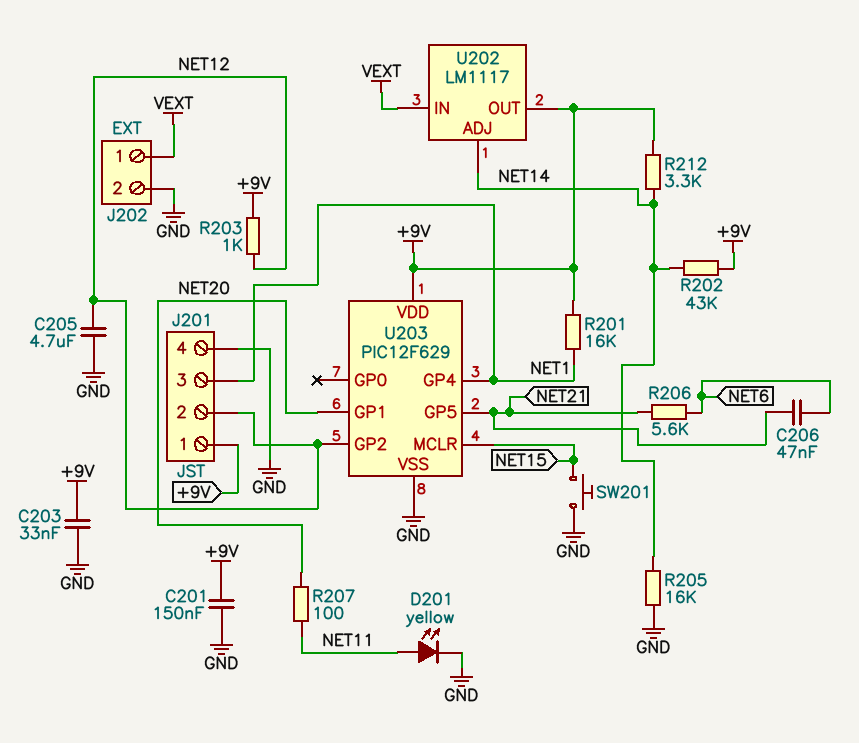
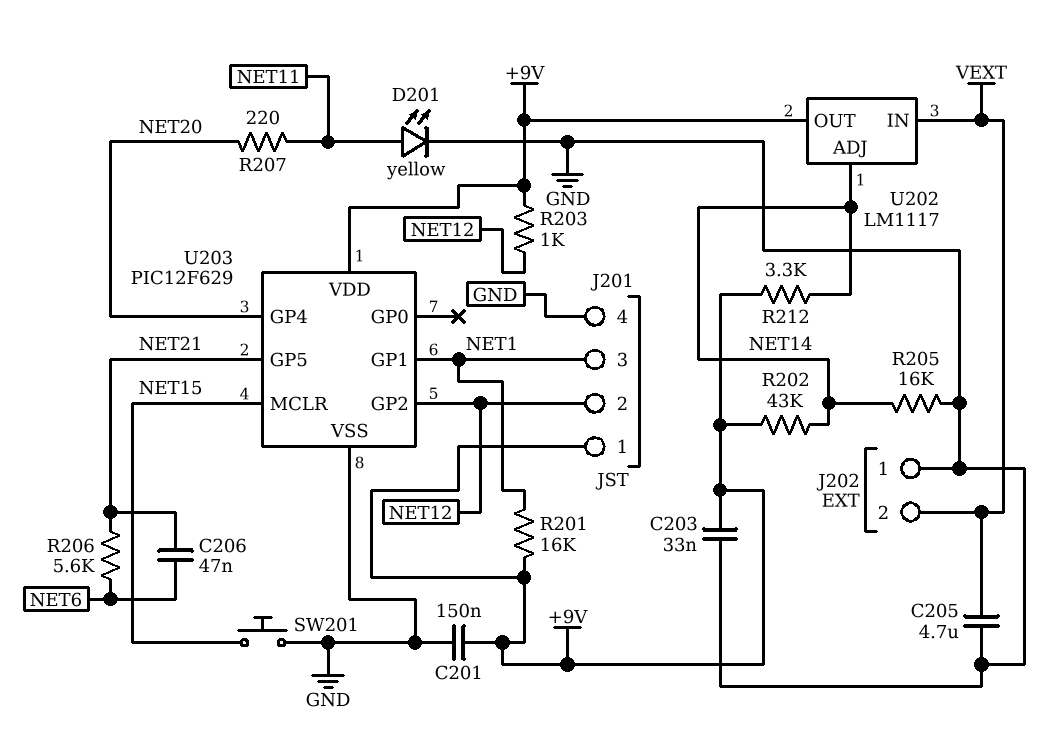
C205: 4.7uF (GND, NET12) -> 4.7uF (GND, VEXT)
J202 pin 1: VEXT -> GND
J202 pin 2: GND -> VEXT
R207: 100 (NET11, NET20) -> 220 (NET11, NET20)
U203 pin GP1: NET20 -> NET1
U203 pin GP4: NET1 -> NET20

